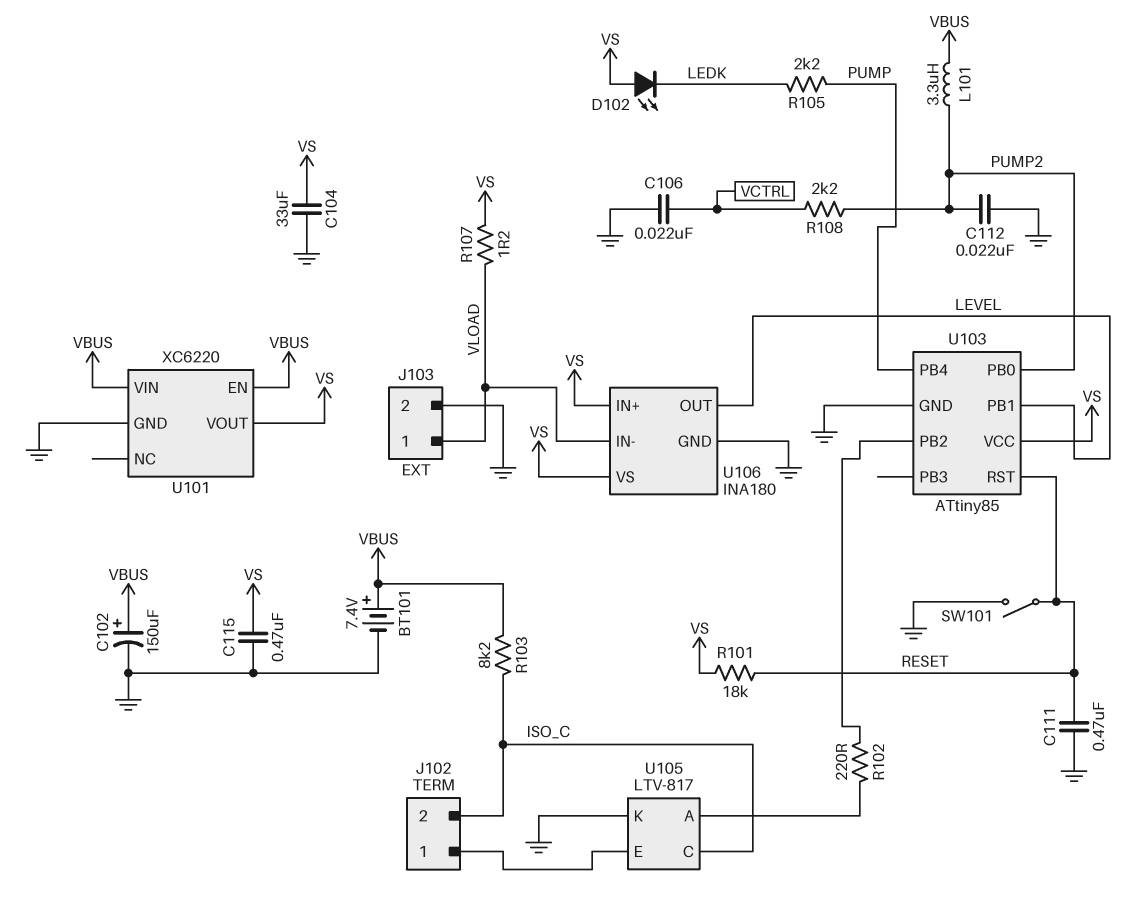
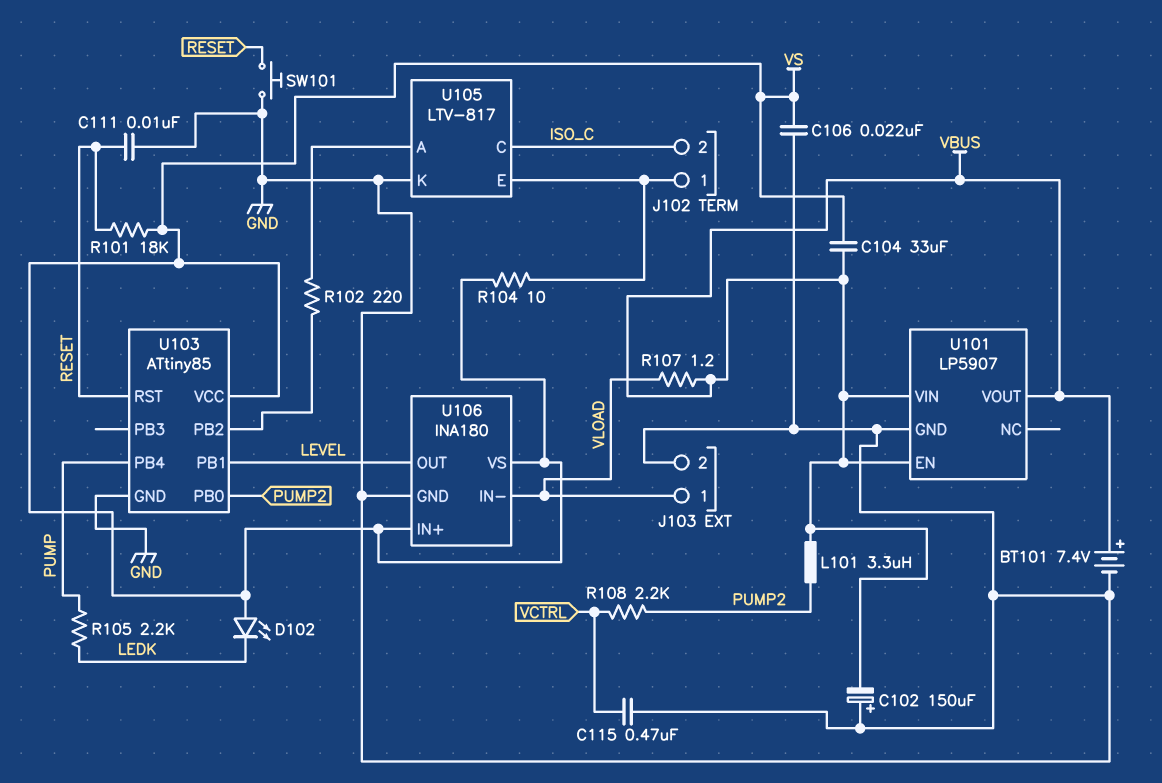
C102: 150uF (plus VBUS, minus GND) -> 150uF (plus GND, minus VBUS)
C104: 33uF (GND, VS) -> 33uF (VBUS, VS)
C106: 22nF (GND, VCTRL) -> 22nF (GND, VS)
C111: 470nF (GND, RESET) -> 10nF (GND, RESET)
C112: 22nF (GND, PUMP2) -> none
C115: 470nF (GND, VS) -> 470nF (GND, VCTRL)
R103: 8.2k (ISO_C, VBUS) -> none
R104: none -> 10 (J102/1, VS)
R107: 1.2 (VLOAD, VS) -> 1.2 (VBUS, VLOAD)
SW101: switch (GND, RESET) -> button (GND, RESET)
U101: XC6220 -> LP5907
U101 pin VOUT: VS -> VBUS

